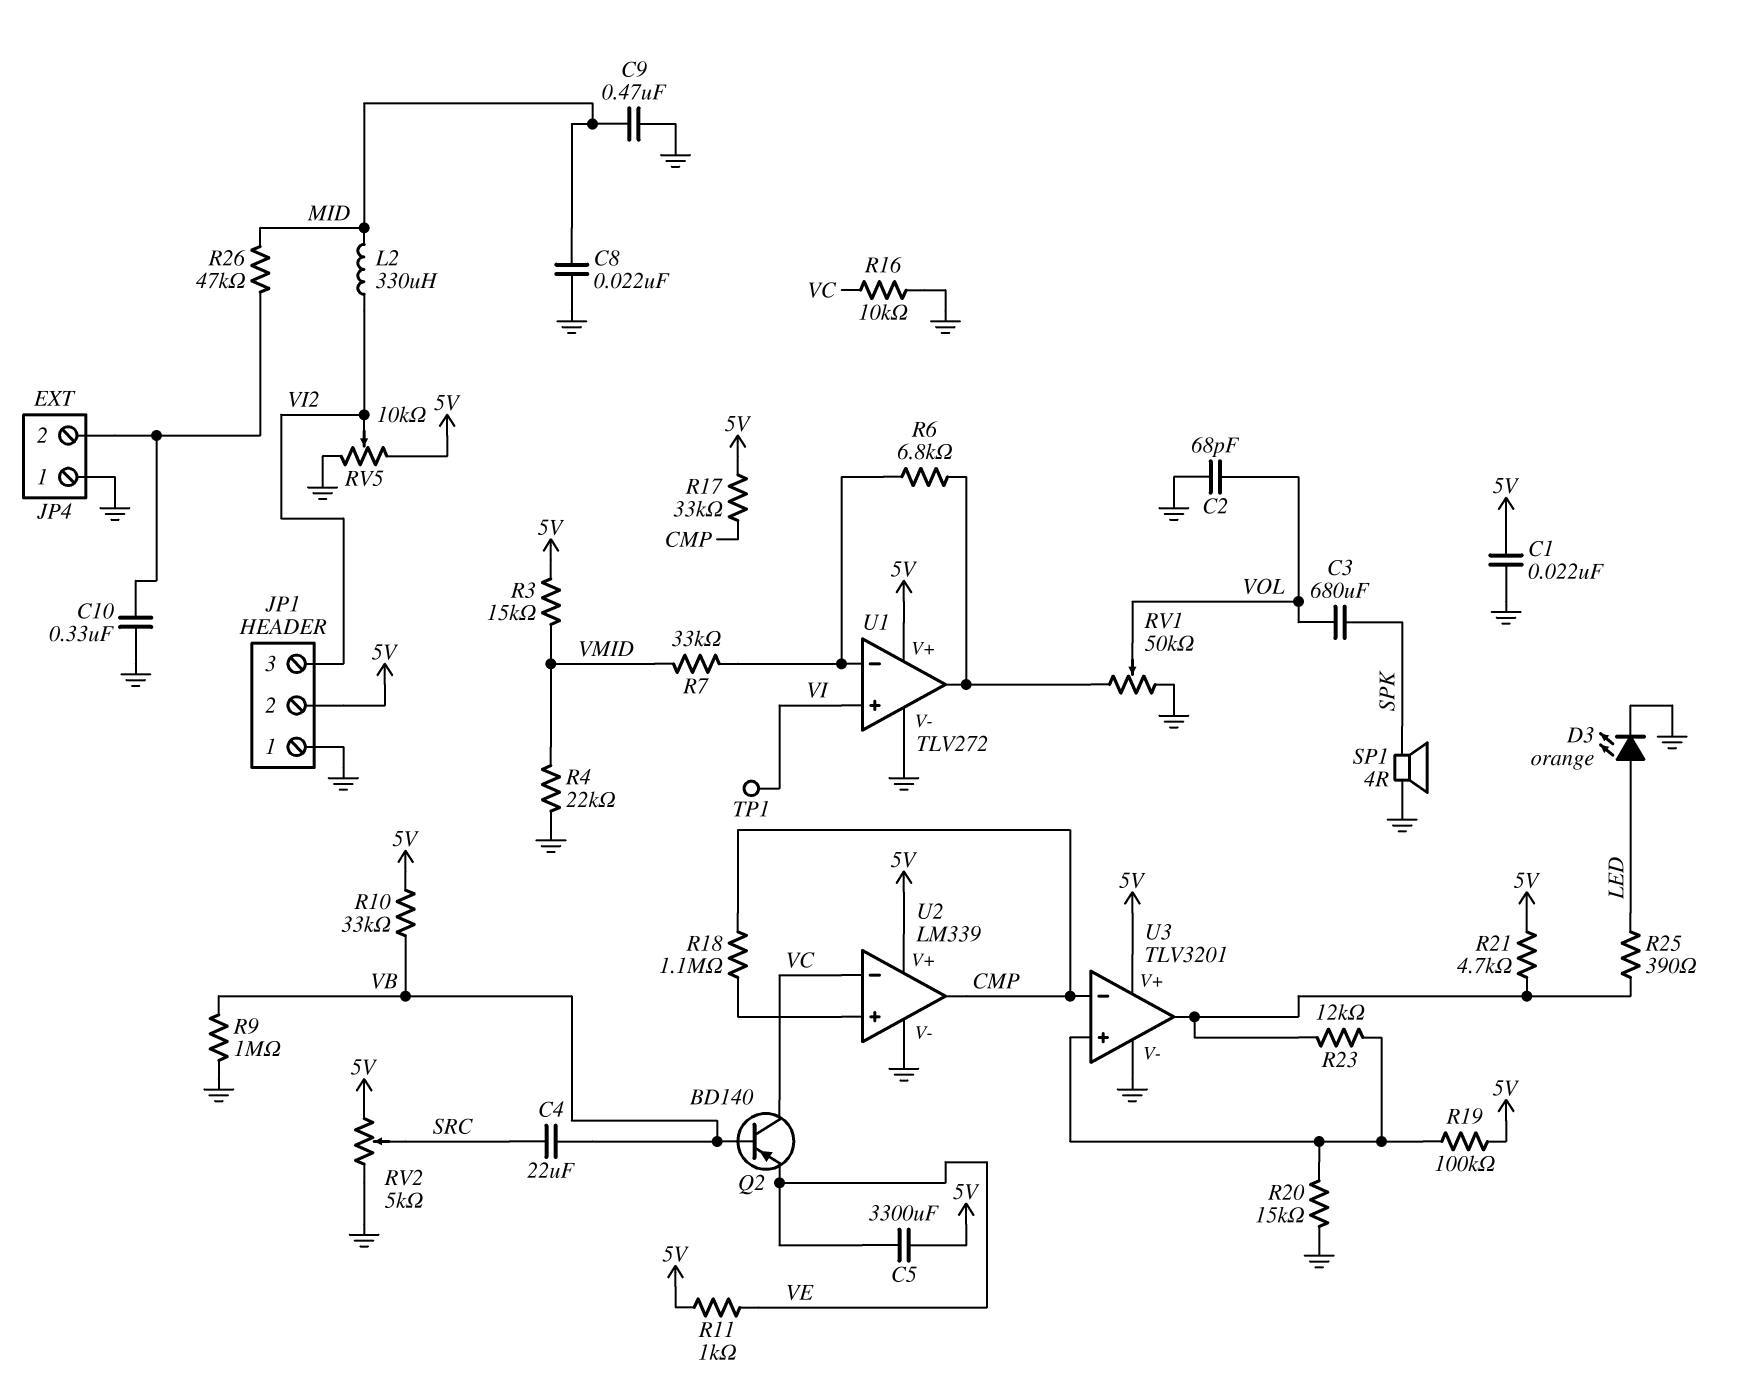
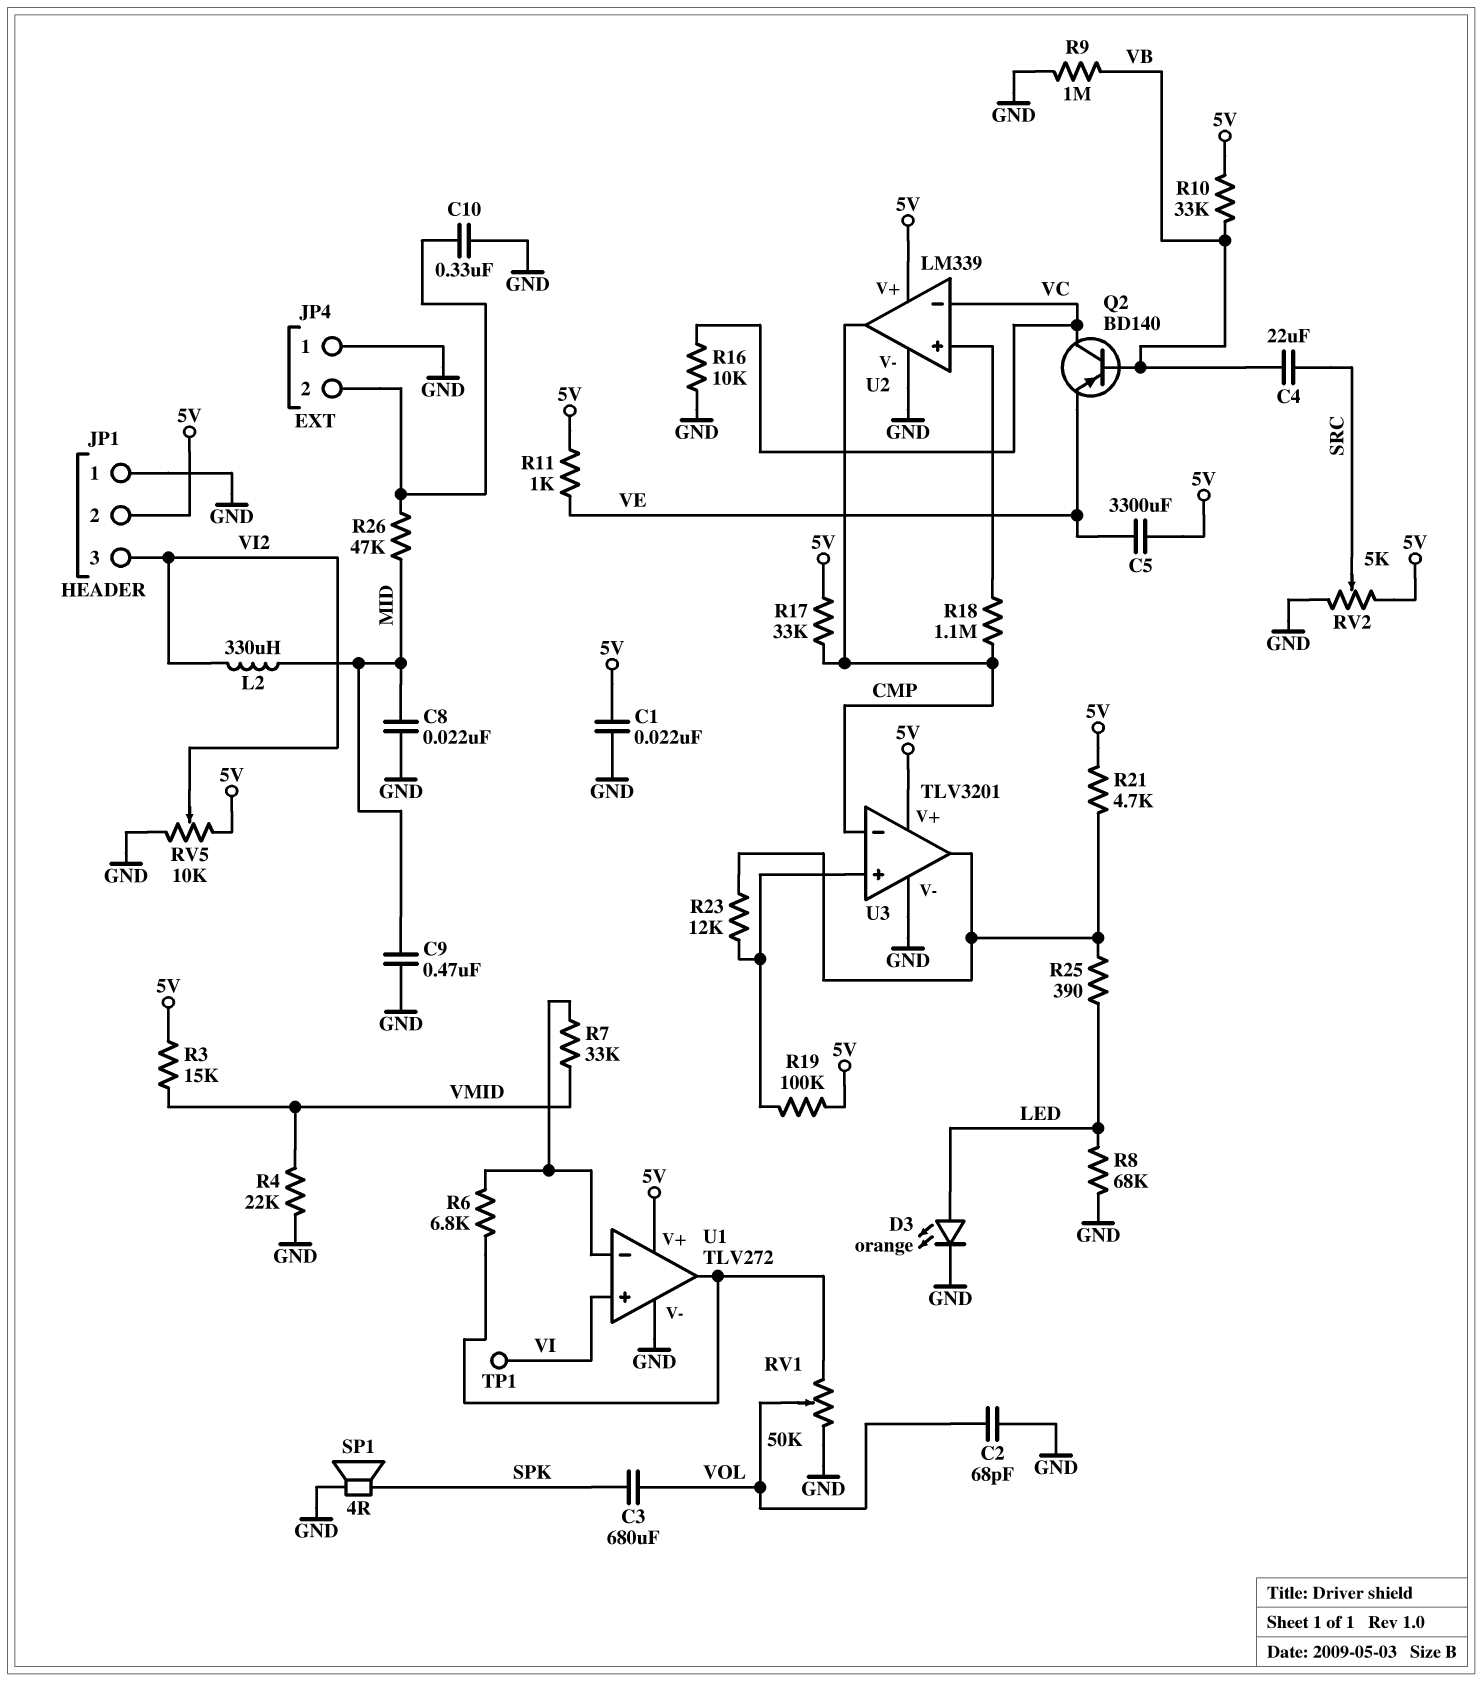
R8: none -> 68k (GND, LED)
R20: 15k (GND, U3/in+) -> none

